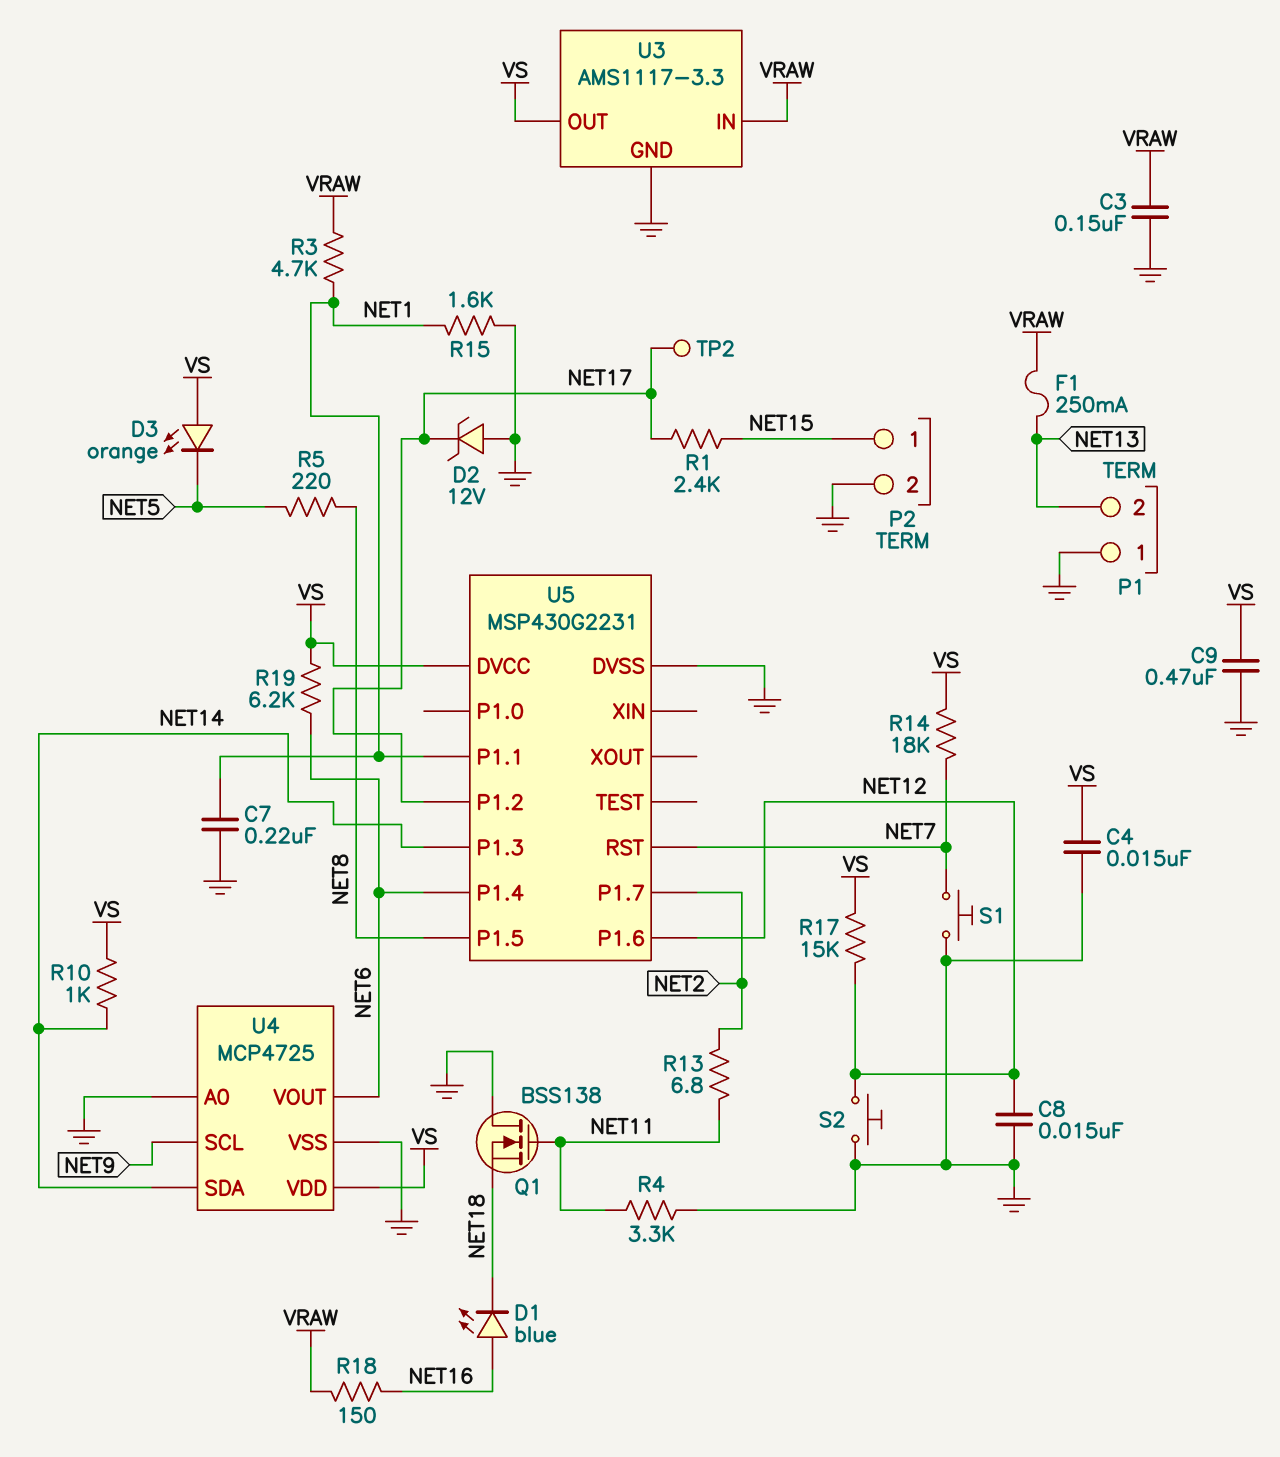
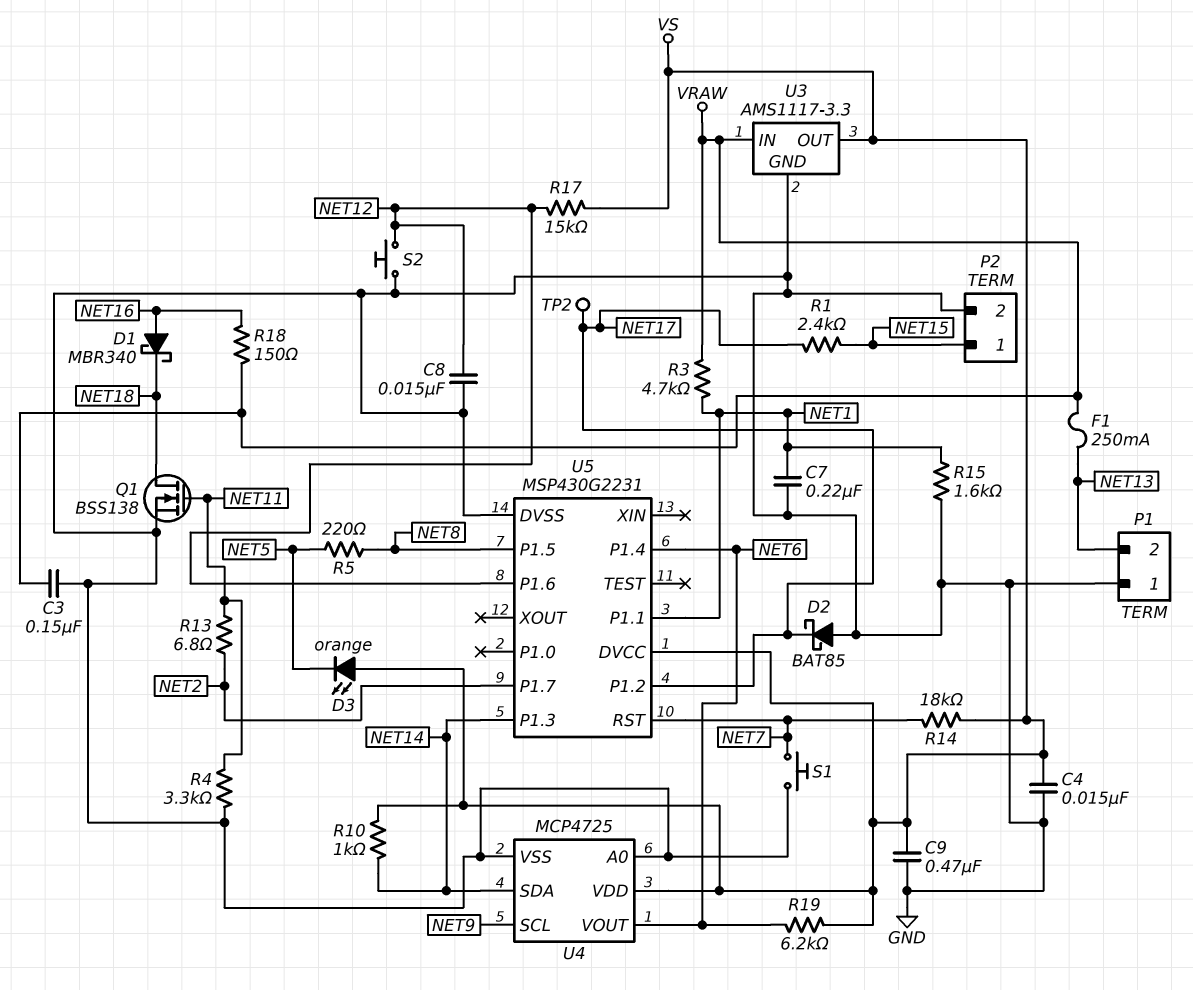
D1: LED blue (A NET16, K NET18) -> schottky MBR340 (A NET16, K NET18)
D2: zener 12V (A GND, K NET17) -> schottky BAT85 (A GND, K NET17)
Q1: NMOS BSS138 (G NET11, D GND, S NET18) -> NMOS BSS138 (G NET11, D NET18, S GND)

